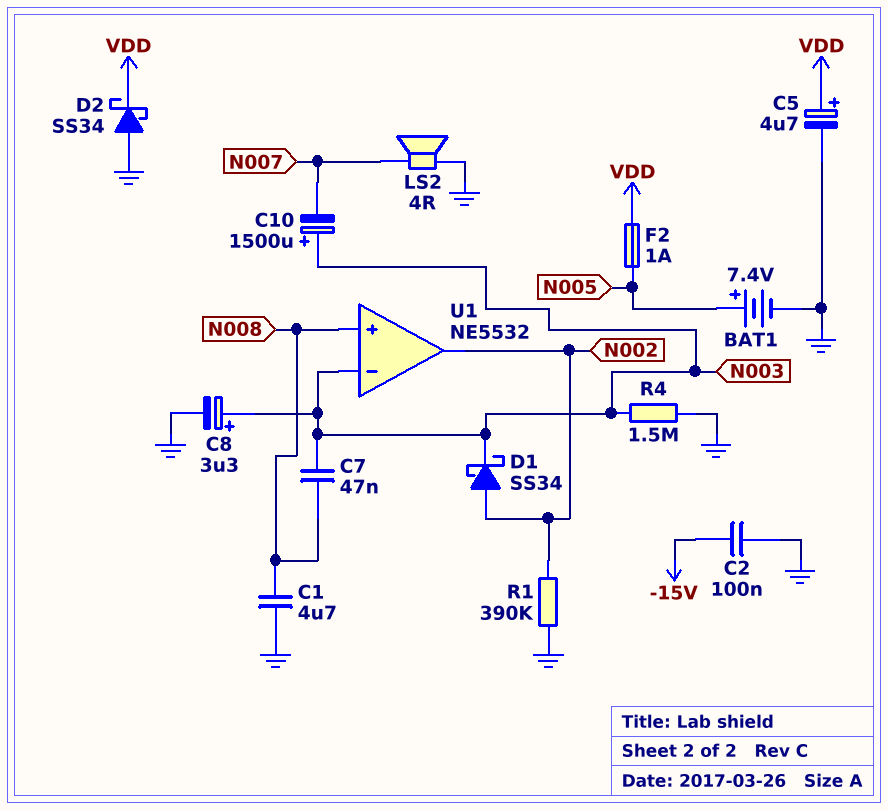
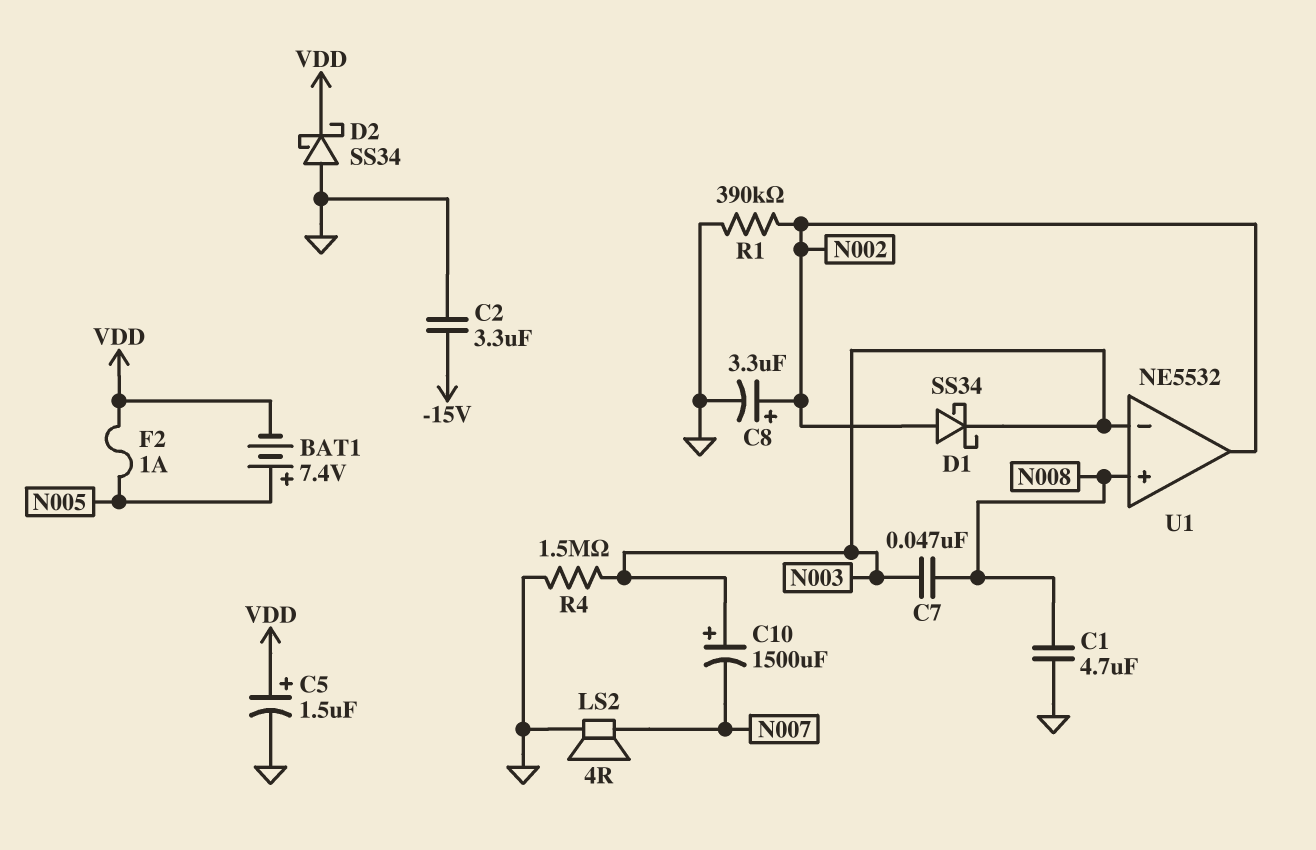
BAT1: 7.4V (plus N005, minus GND) -> 7.4V (plus N005, minus VDD)
C2: 100nF (-15V, GND) -> 3.3uF (-15V, GND)
C5: 4.7uF (plus VDD, minus GND) -> 1.5uF (plus VDD, minus GND)
C8: 3.3uF (plus N003, minus GND) -> 3.3uF (plus N002, minus GND)

